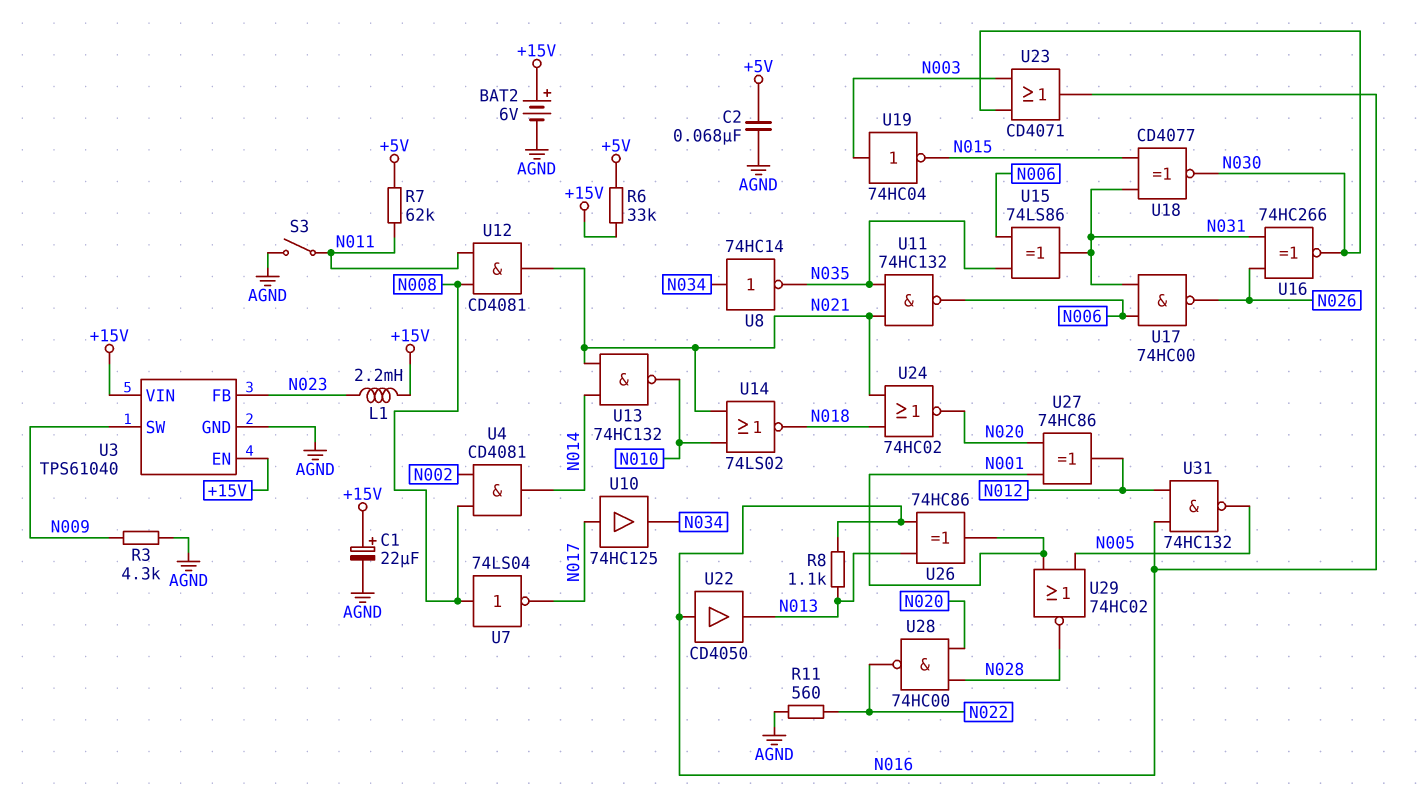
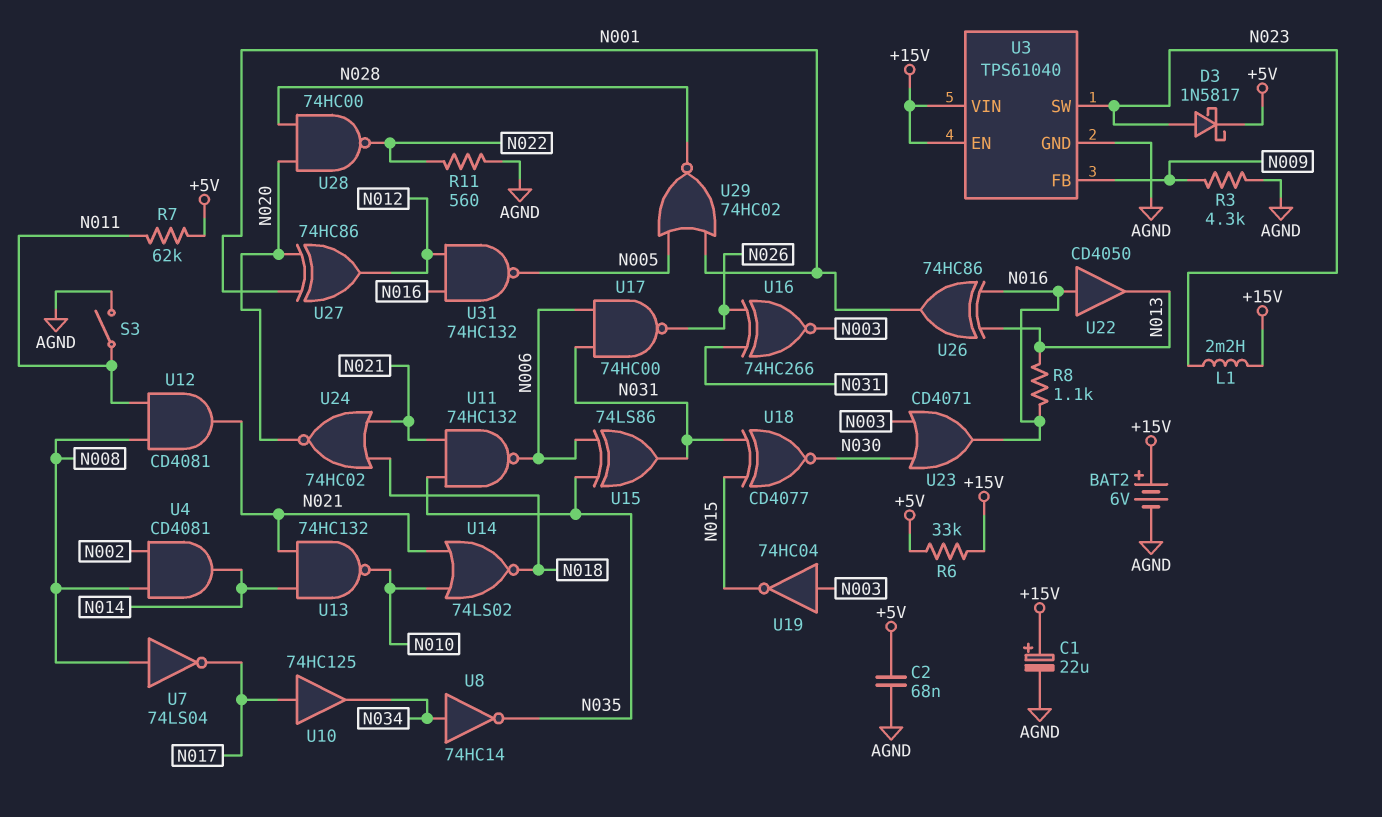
D3: none -> schottky 1N5817 (A N023, K +5V)
U3 pin FB: N023 -> N009
U3 pin SW: N009 -> N023
U16: XNOR 74HC266 (in N026, in N031, out N030) -> XNOR 74HC266 (in N026, in N031, out N003)

